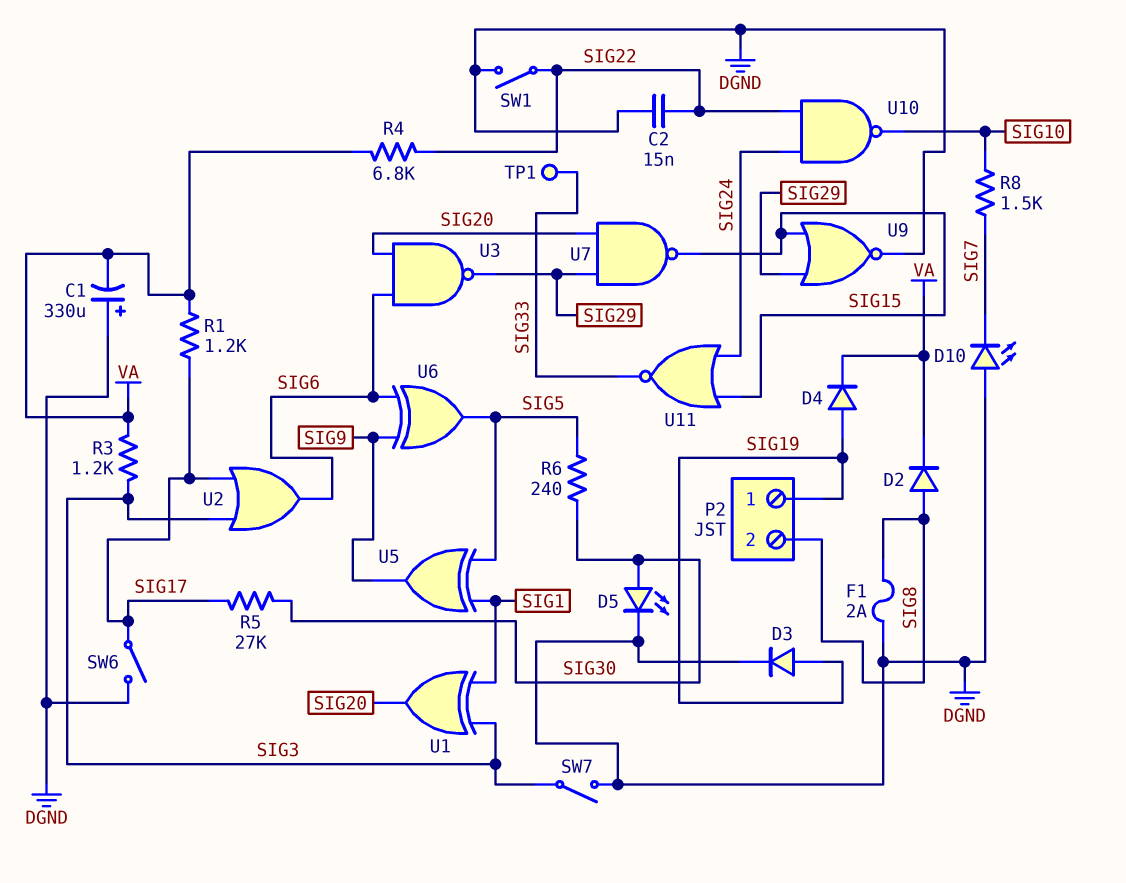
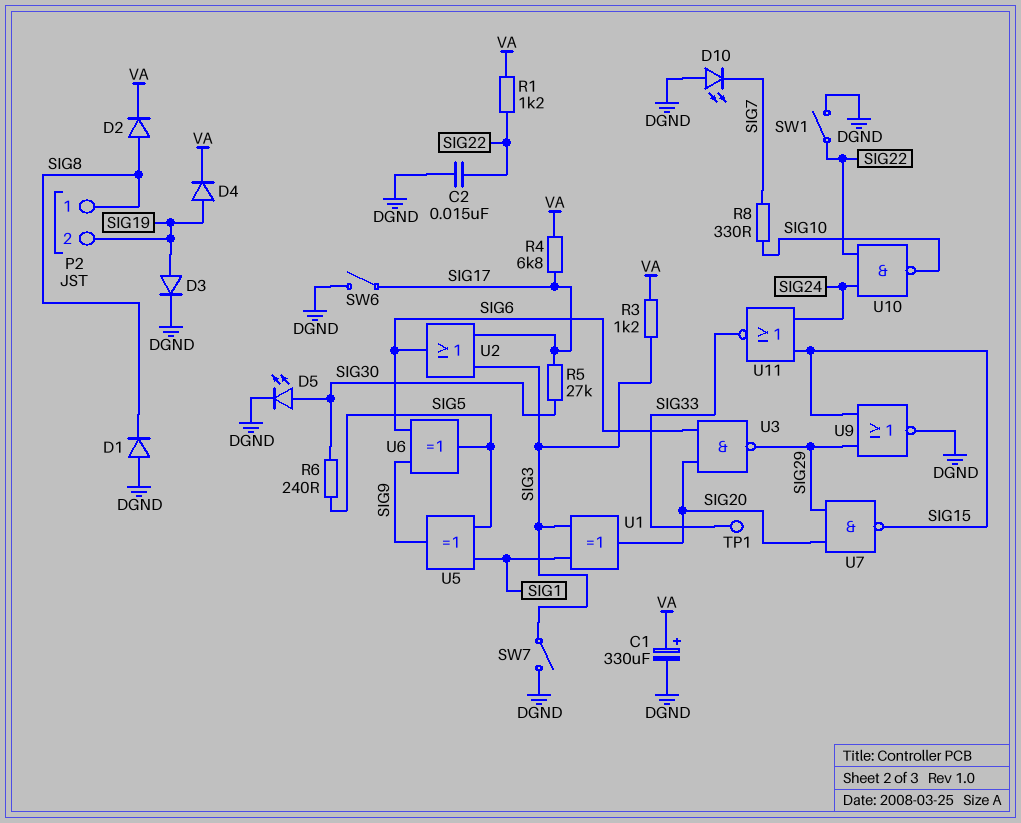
C1: 330uF (plus DGND, minus VA) -> 330uF (plus VA, minus DGND)
D1: none -> diode (A DGND, K SIG8)
F1: 2A (DGND, SIG8) -> none
P2 pin 1: SIG19 -> SIG8
P2 pin 2: SIG8 -> SIG19
R1: 1.2k (SIG17, VA) -> 1.2k (SIG22, VA)
R4: 6.8k (SIG22, VA) -> 6.8k (SIG17, VA)
R8: 1.5k (SIG7, SIG10) -> 330 (SIG7, SIG10)

